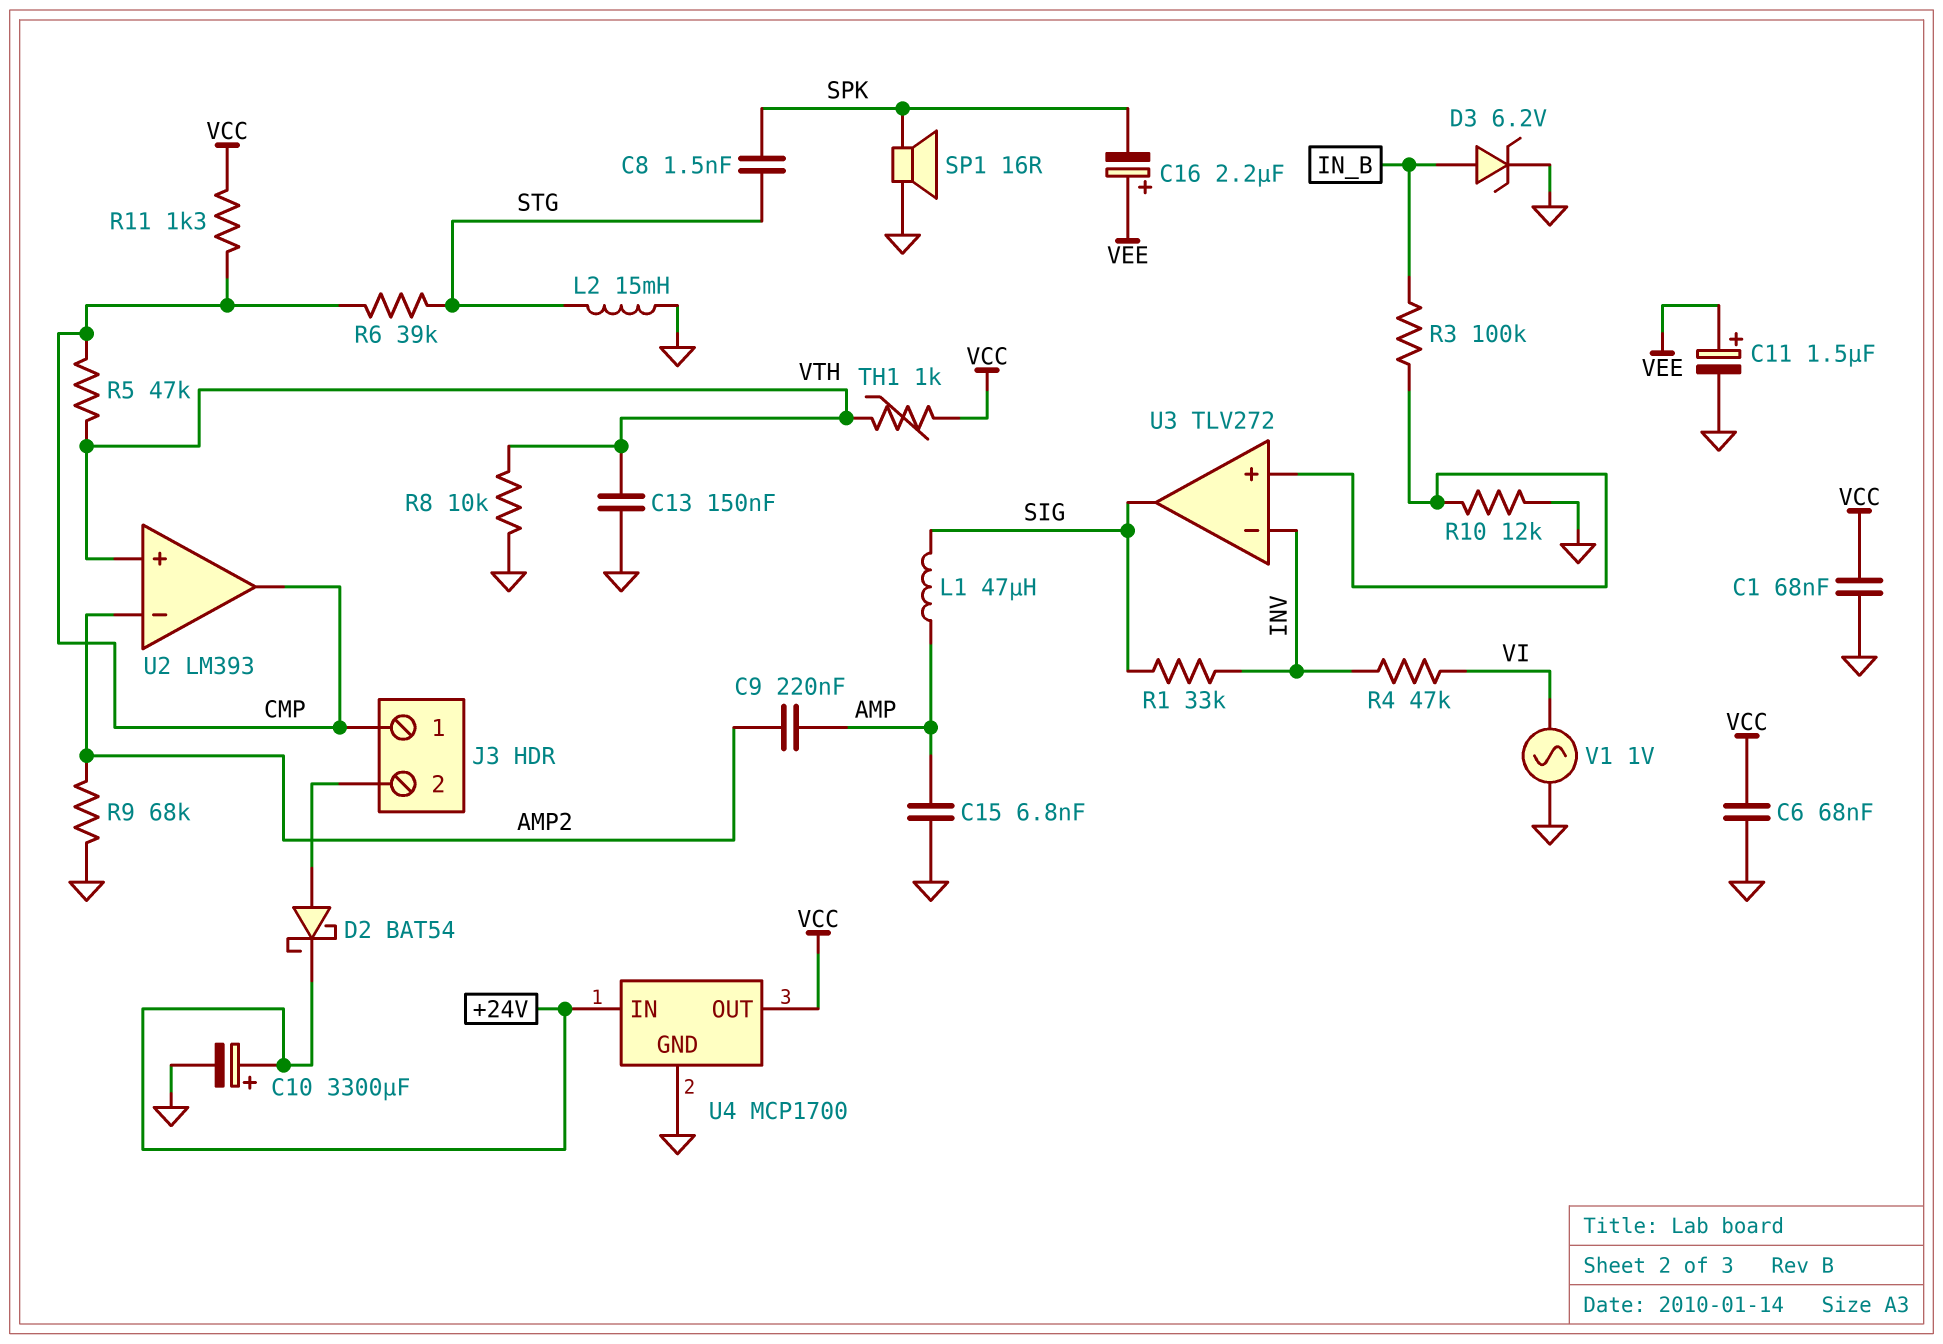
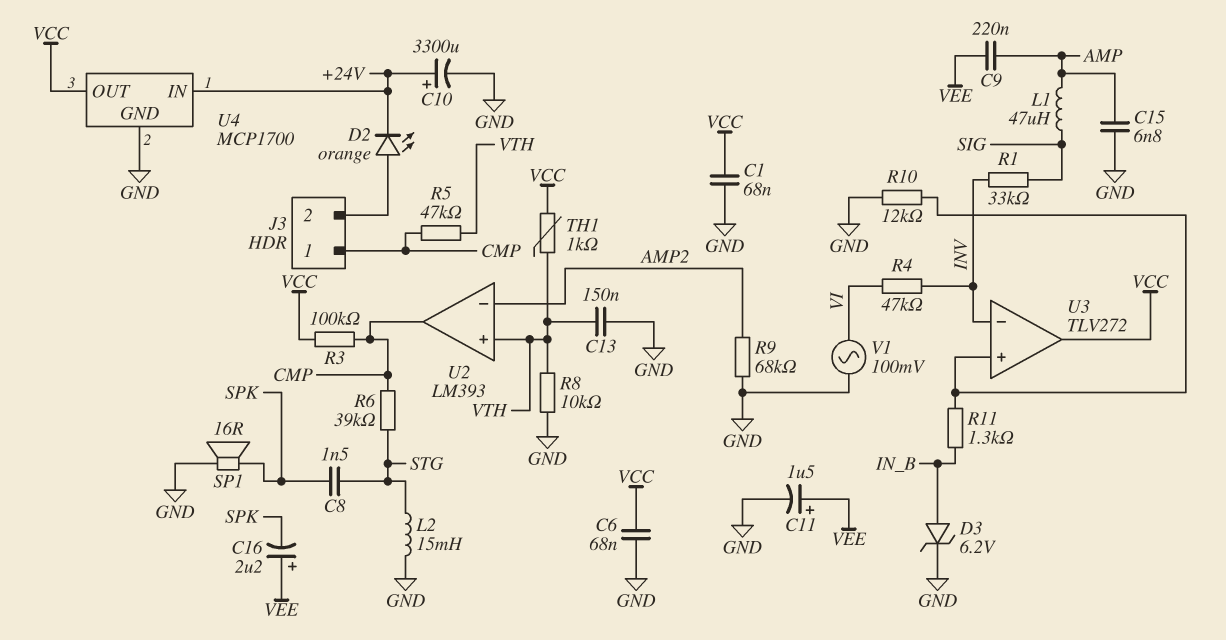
C9: 220nF (AMP, AMP2) -> 220nF (AMP, VEE)
D2: schottky BAT54 (A J3/2, K +24V) -> LED orange (A J3/2, K +24V)
R3: 100k (IN_B, U3/in+) -> 100k (CMP, VCC)
R11: 1.3k (CMP, VCC) -> 1.3k (IN_B, U3/in+)
U3 pin out: SIG -> VCC
V1: AC 1V (GND, VI) -> AC 100mV (GND, VI)

